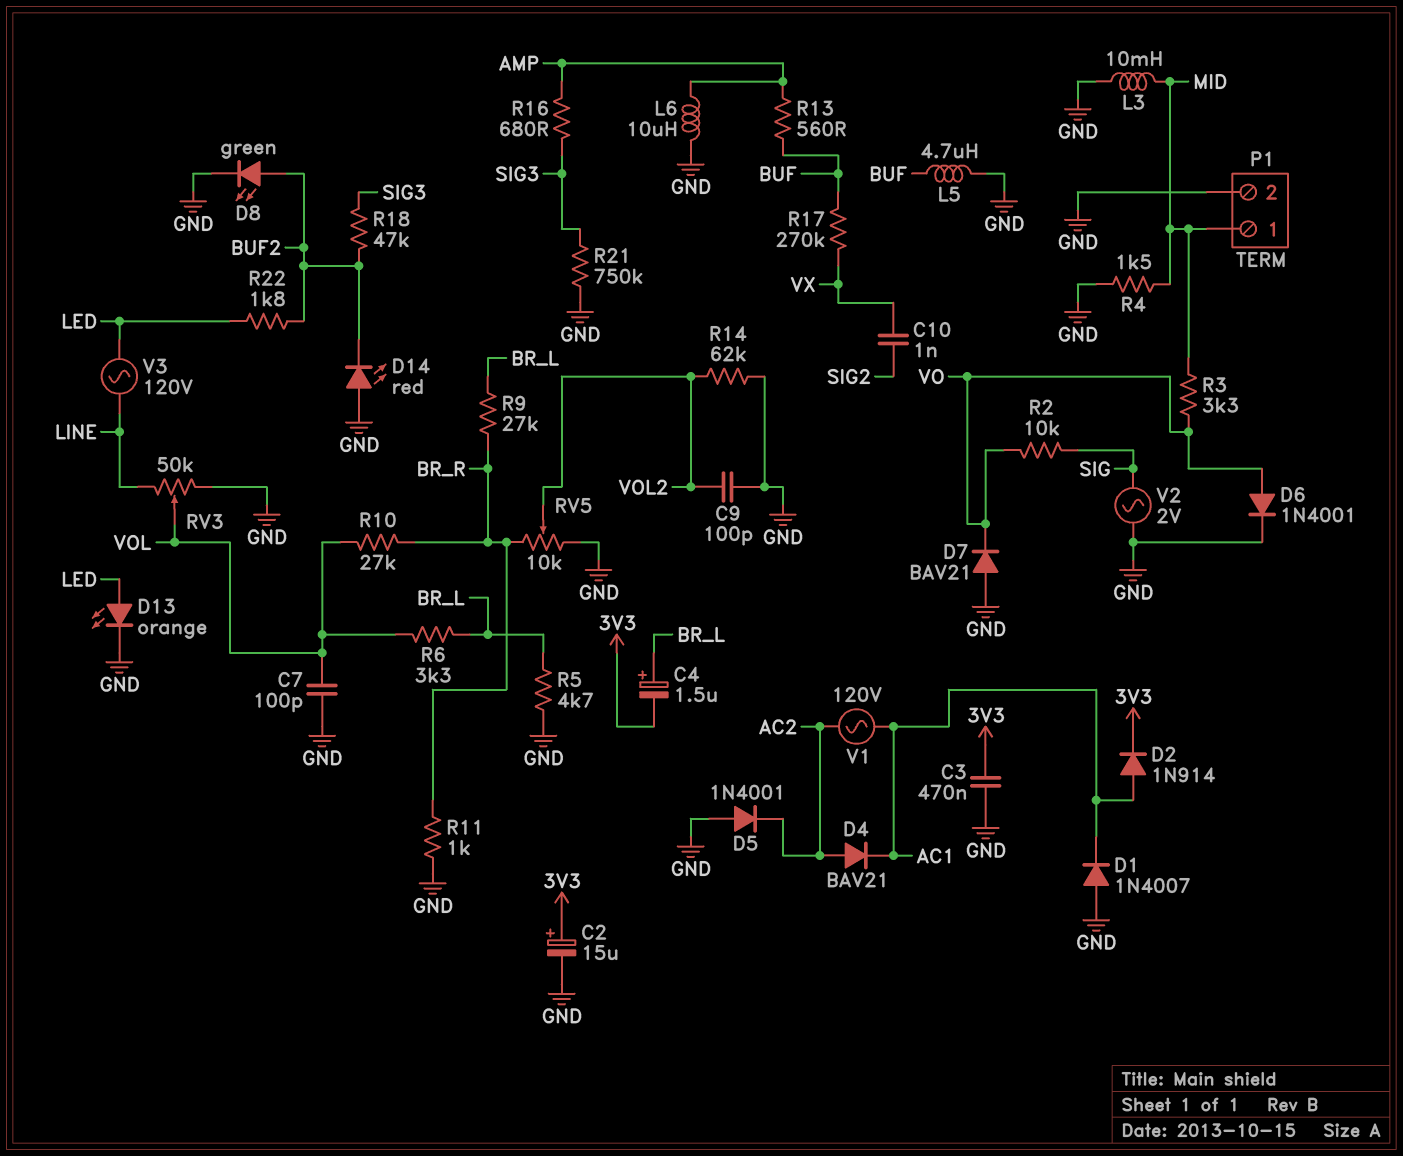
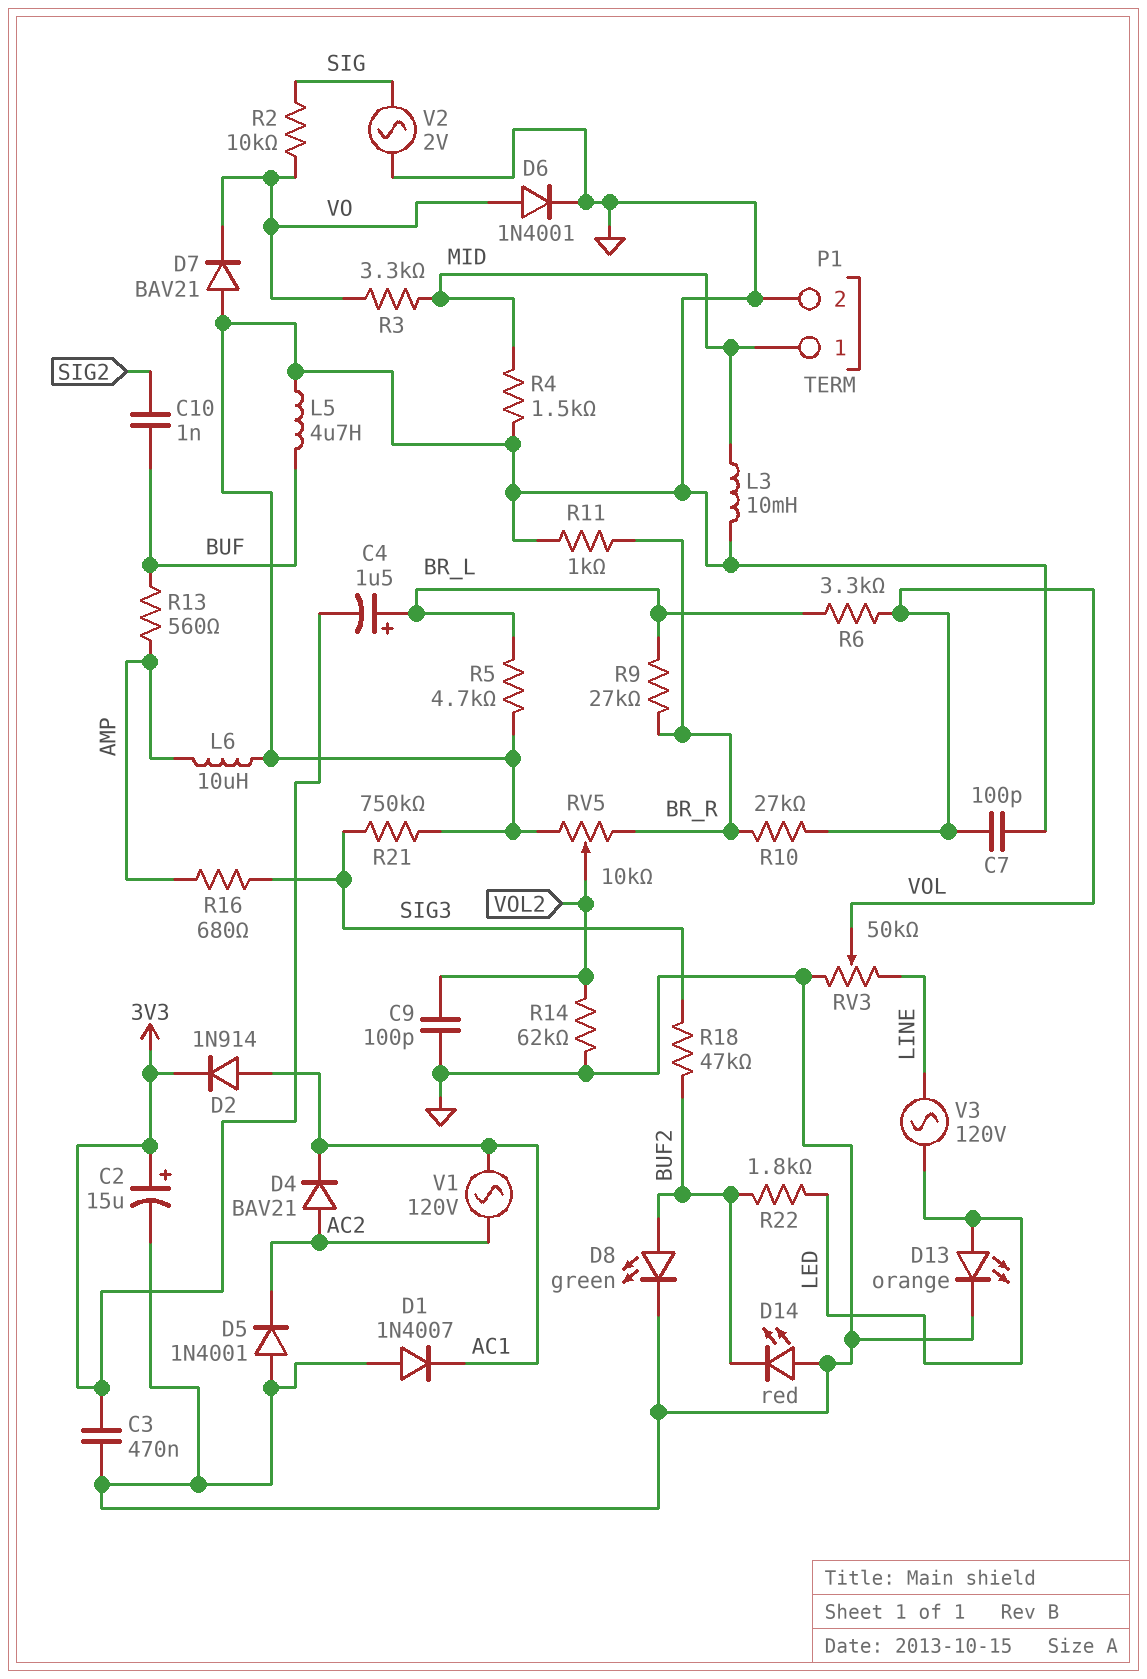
C10: 1nF (SIG2, VX) -> 1nF (BUF, SIG2)
R17: 270k (BUF, VX) -> none

